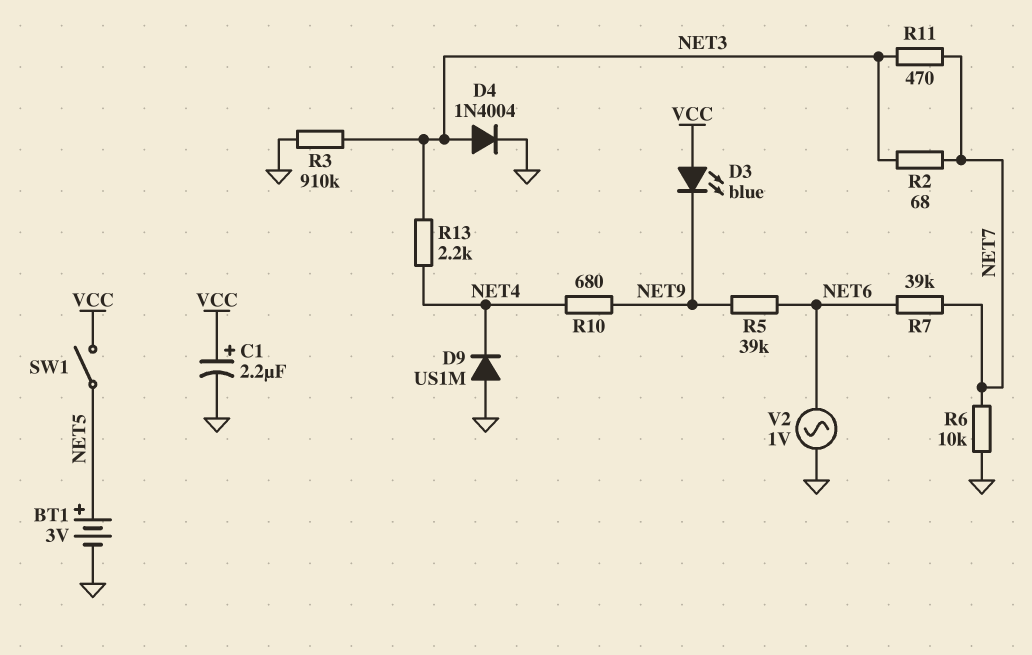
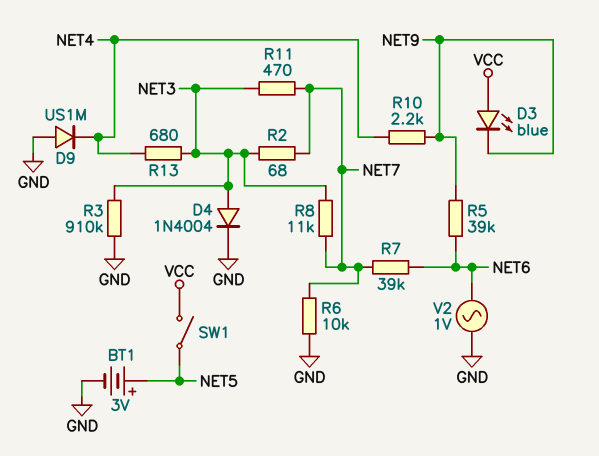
C1: 2.2uF (plus VCC, minus GND) -> none
R8: none -> 11k (NET3, NET7)
R10: 680 (NET4, NET9) -> 2.2k (NET4, NET9)
R13: 2.2k (NET3, NET4) -> 680 (NET3, NET4)

